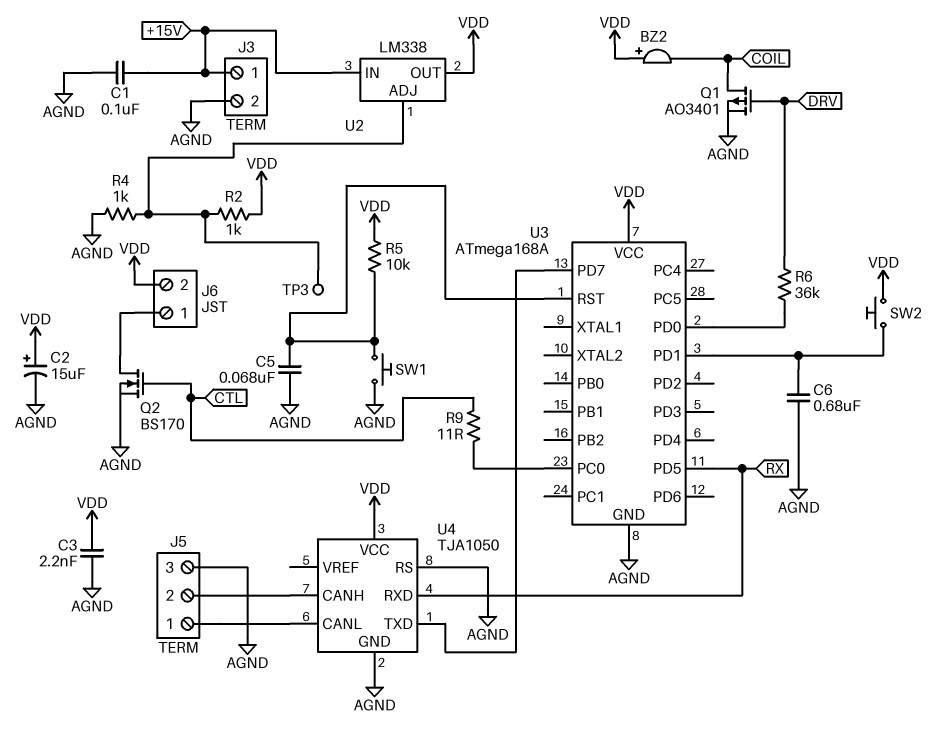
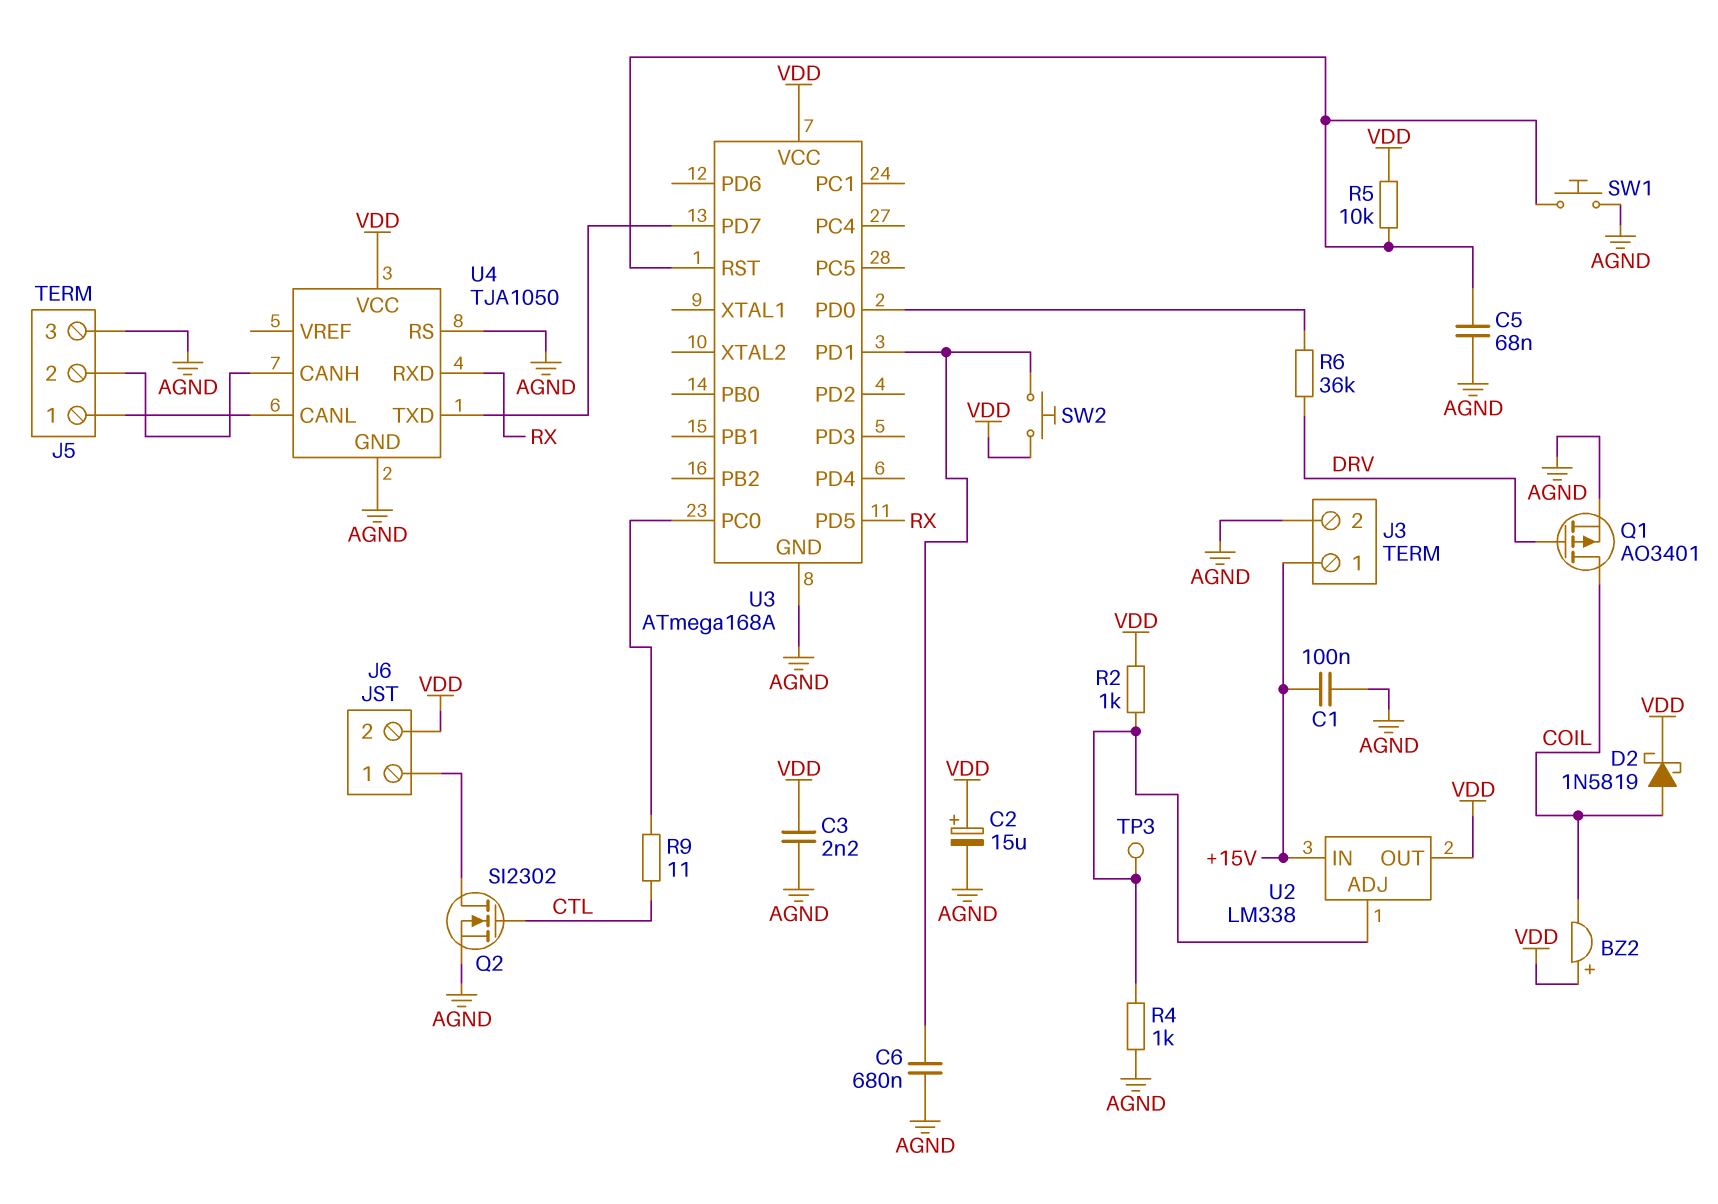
D2: none -> schottky 1N5819 (A COIL, K VDD)
Q2: NMOS BS170 (G CTL, D J6/1, S AGND) -> NMOS SI2302 (G CTL, D J6/1, S AGND)

